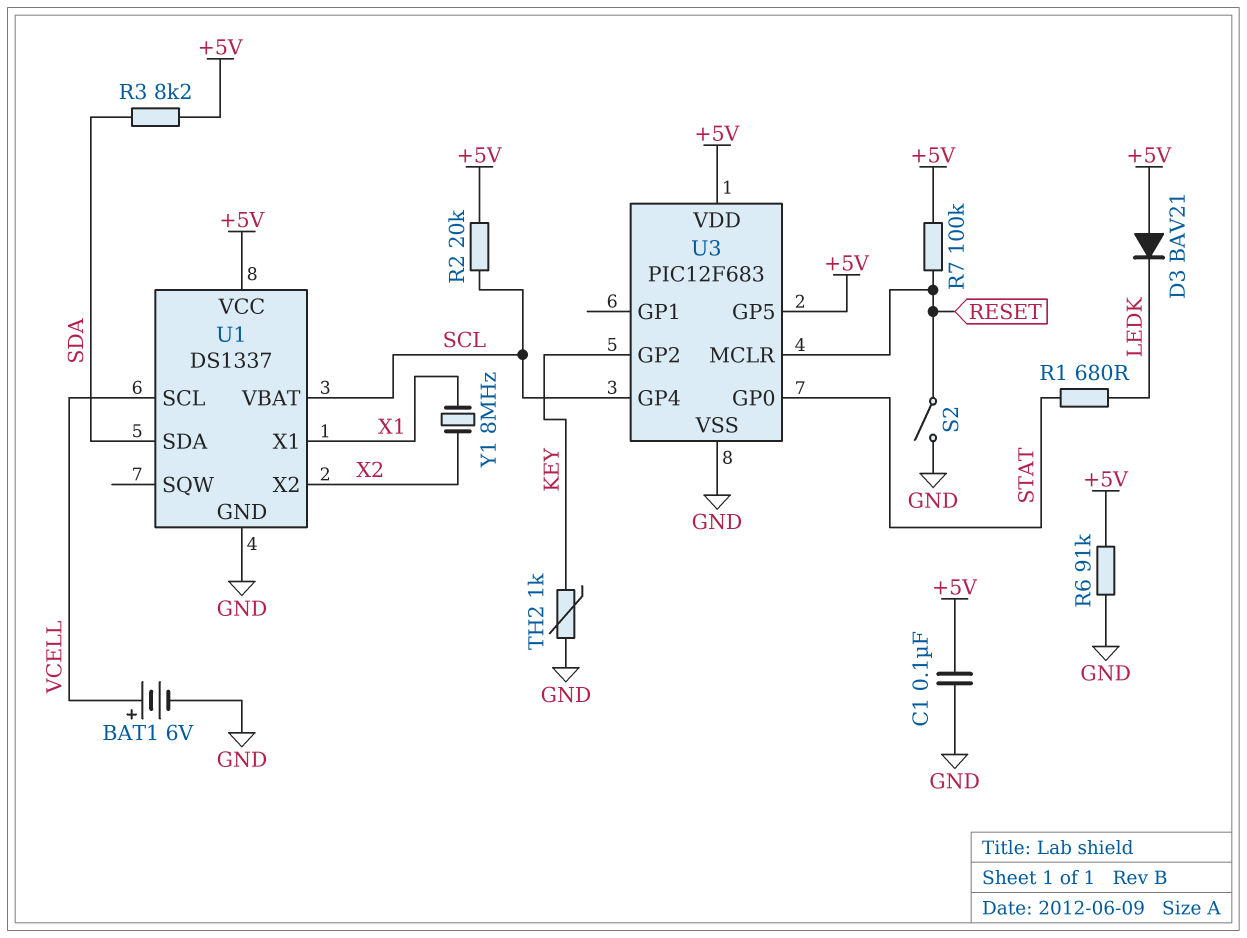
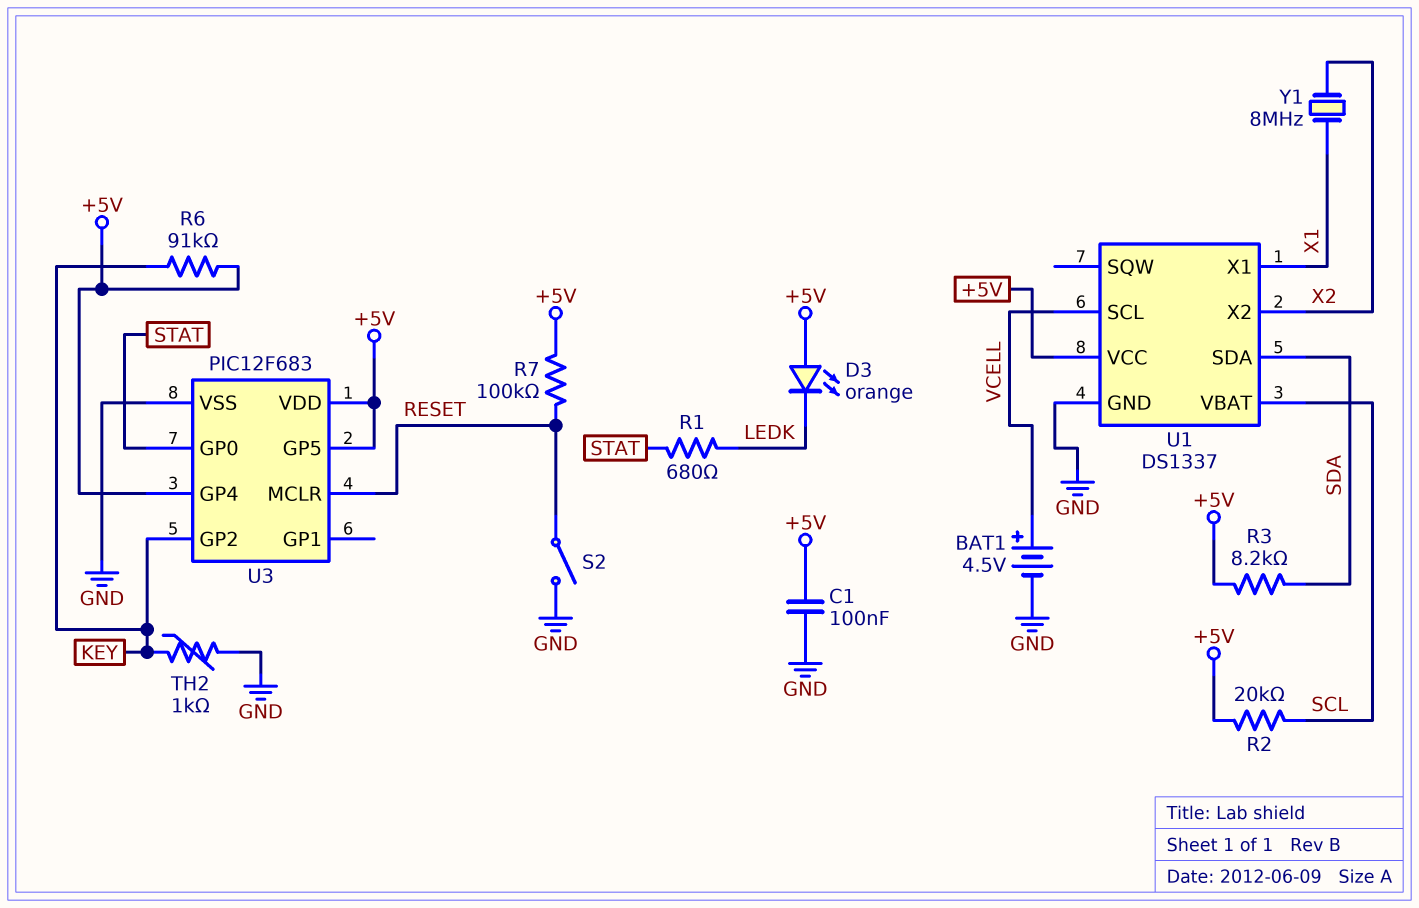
BAT1: 6V (plus VCELL, minus GND) -> 4.5V (plus VCELL, minus GND)
D3: diode BAV21 (A +5V, K LEDK) -> LED orange (A +5V, K LEDK)
R6: 91k (+5V, GND) -> 91k (+5V, KEY)
U3 pin GP4: SCL -> +5V

